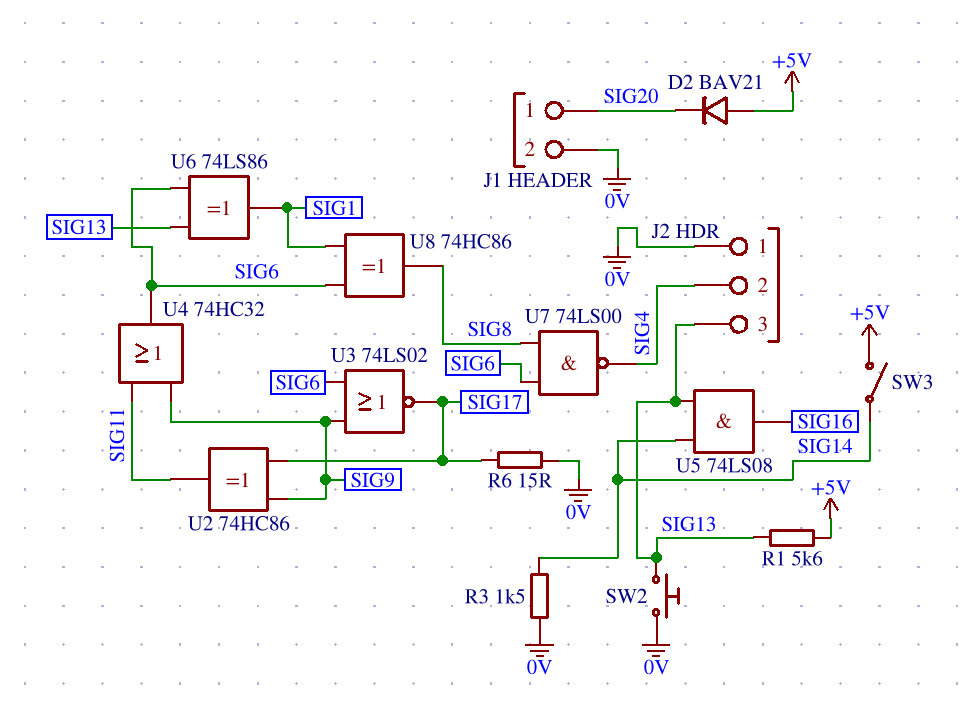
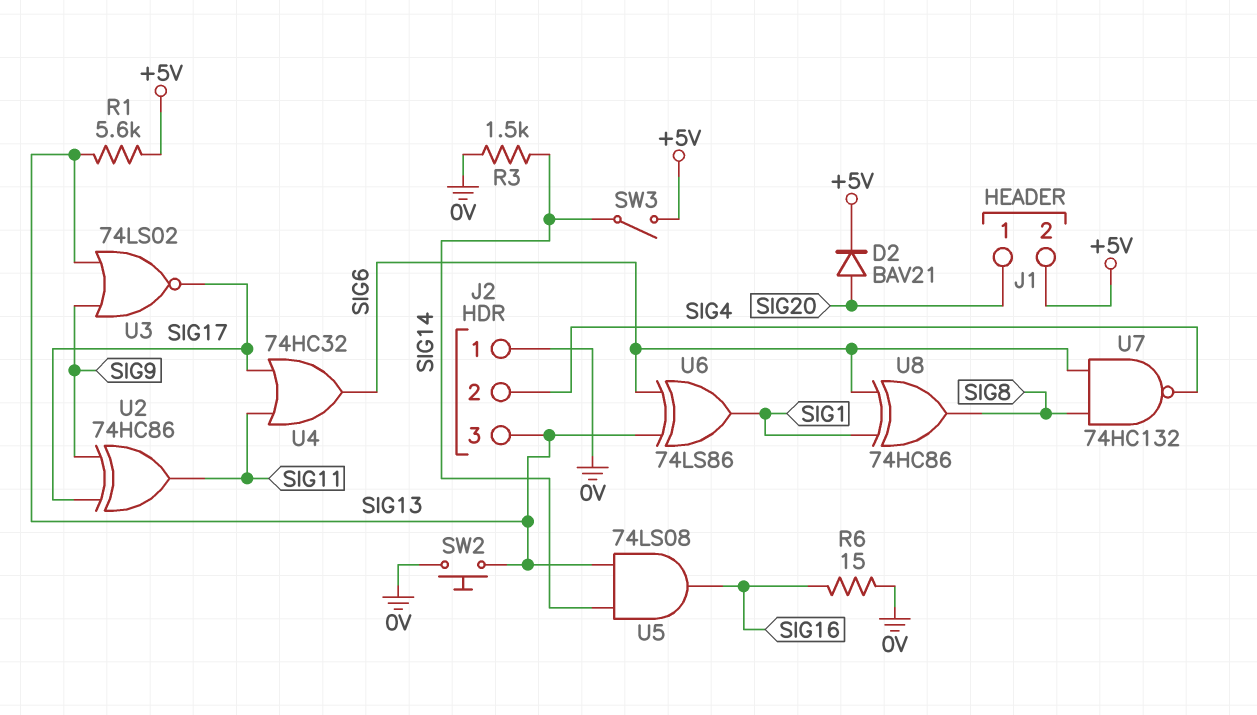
D2: diode BAV21 (A +5V, K SIG20) -> diode BAV21 (A SIG20, K +5V)
J1 pin 2: 0V -> +5V
R6: 15 (0V, SIG17) -> 15 (0V, SIG16)
U3: NOR 74LS02 (in SIG6, in SIG9, out SIG17) -> NOR 74LS02 (in SIG9, in SIG13, out SIG17)
U4: OR 74HC32 (in SIG9, in SIG11, out SIG6) -> OR 74HC32 (in SIG11, in SIG17, out SIG6)
U7: NAND 74LS00 (in SIG6, in SIG8, out SIG4) -> NAND 74HC132 (in SIG6, in SIG8, out SIG4)

